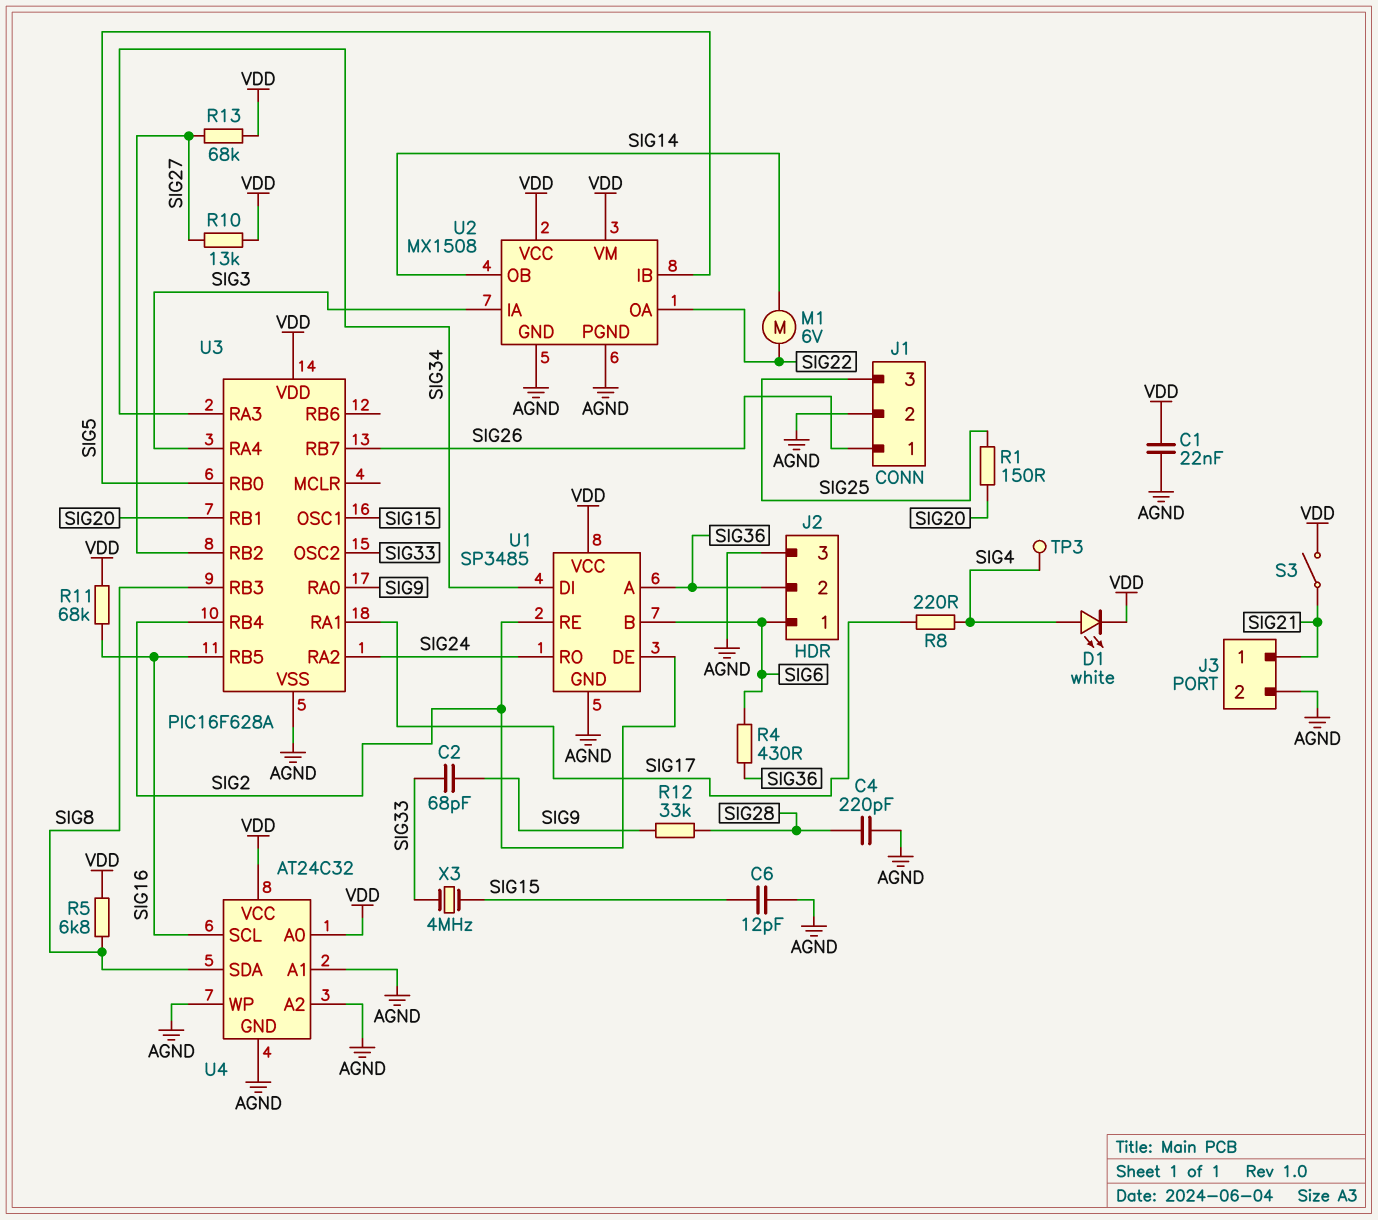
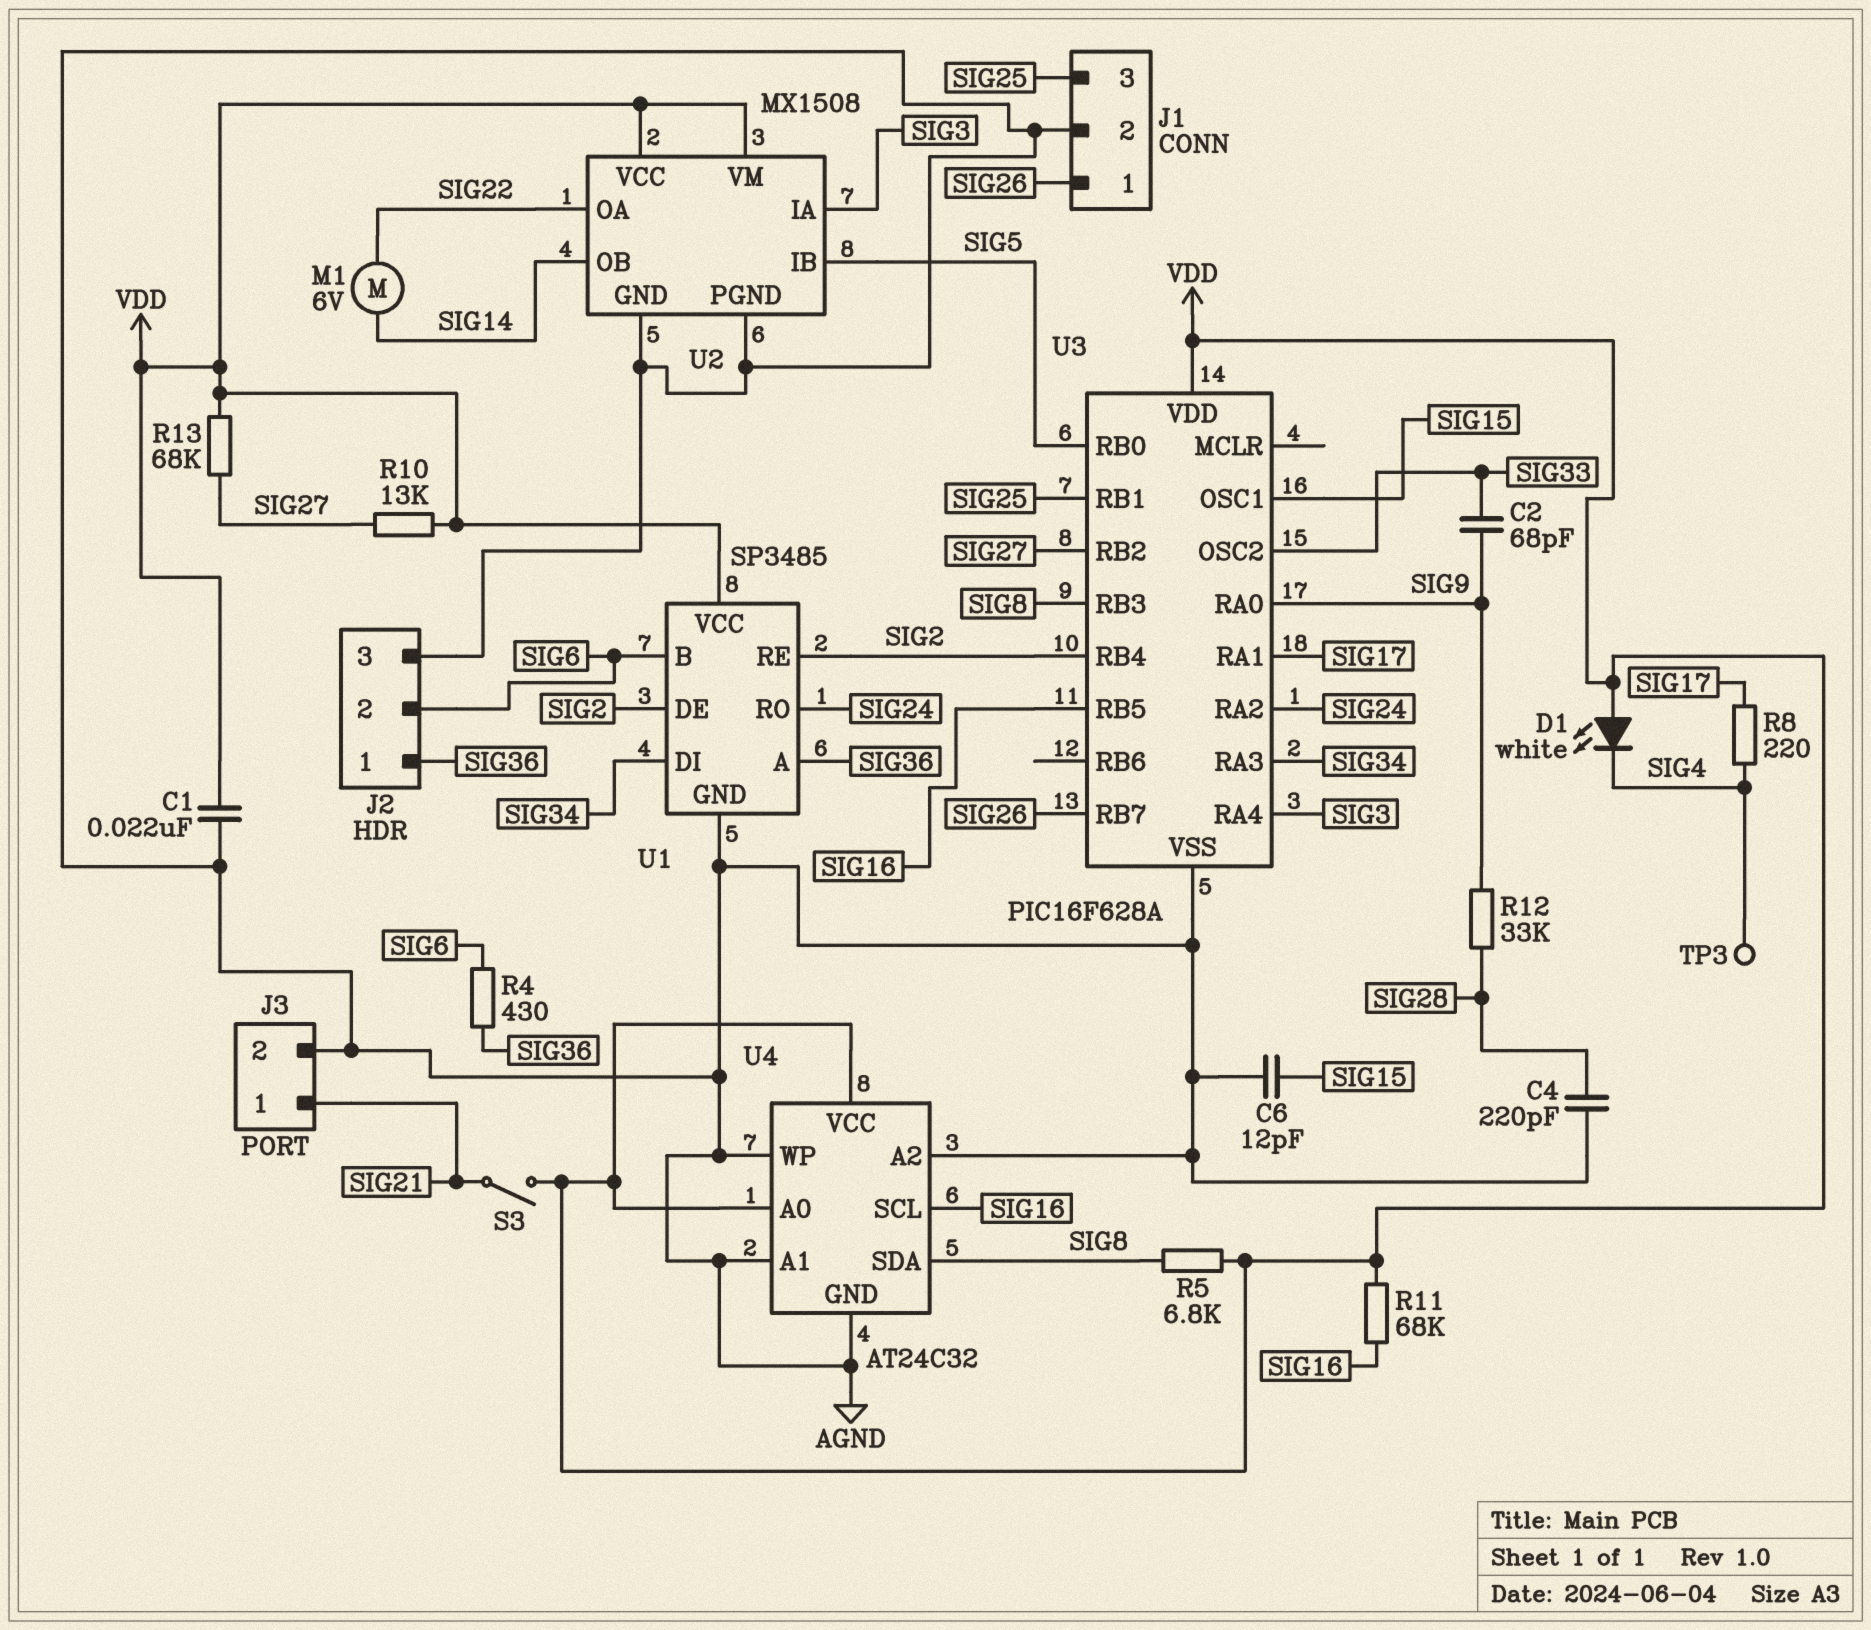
D1: LED white (A SIG4, K VDD) -> LED white (A VDD, K SIG4)
J2 pin 1: SIG6 -> SIG36
J2 pin 2: SIG36 -> SIG6
R1: 150 (SIG20, SIG25) -> none
U3 pin RB1: SIG20 -> SIG25
X3: 4MHz (SIG15, SIG33) -> none

